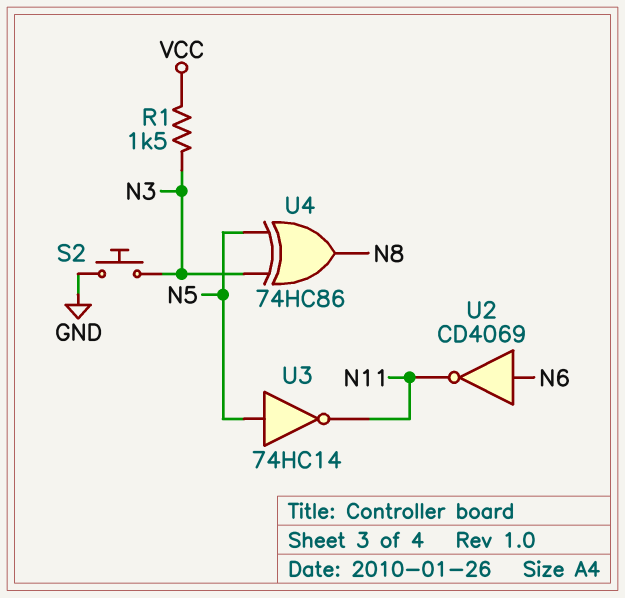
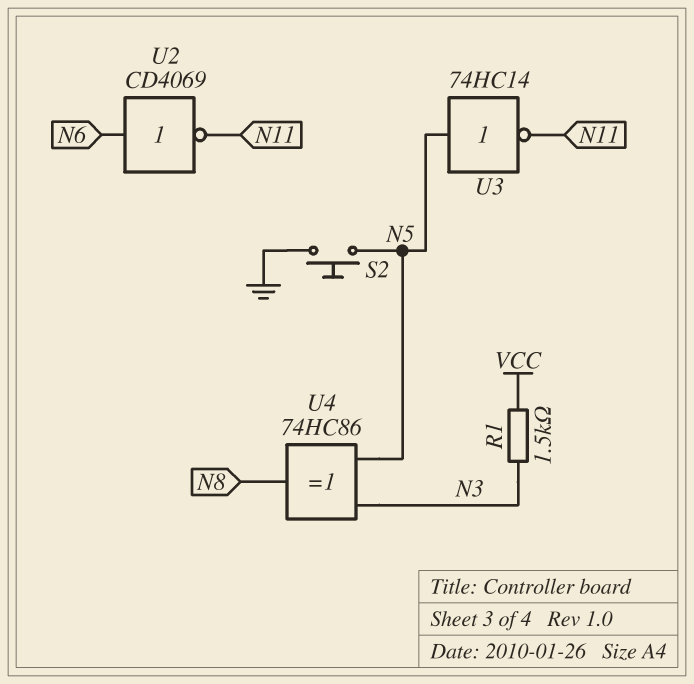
S2: button (GND, N3) -> button (GND, N5)

